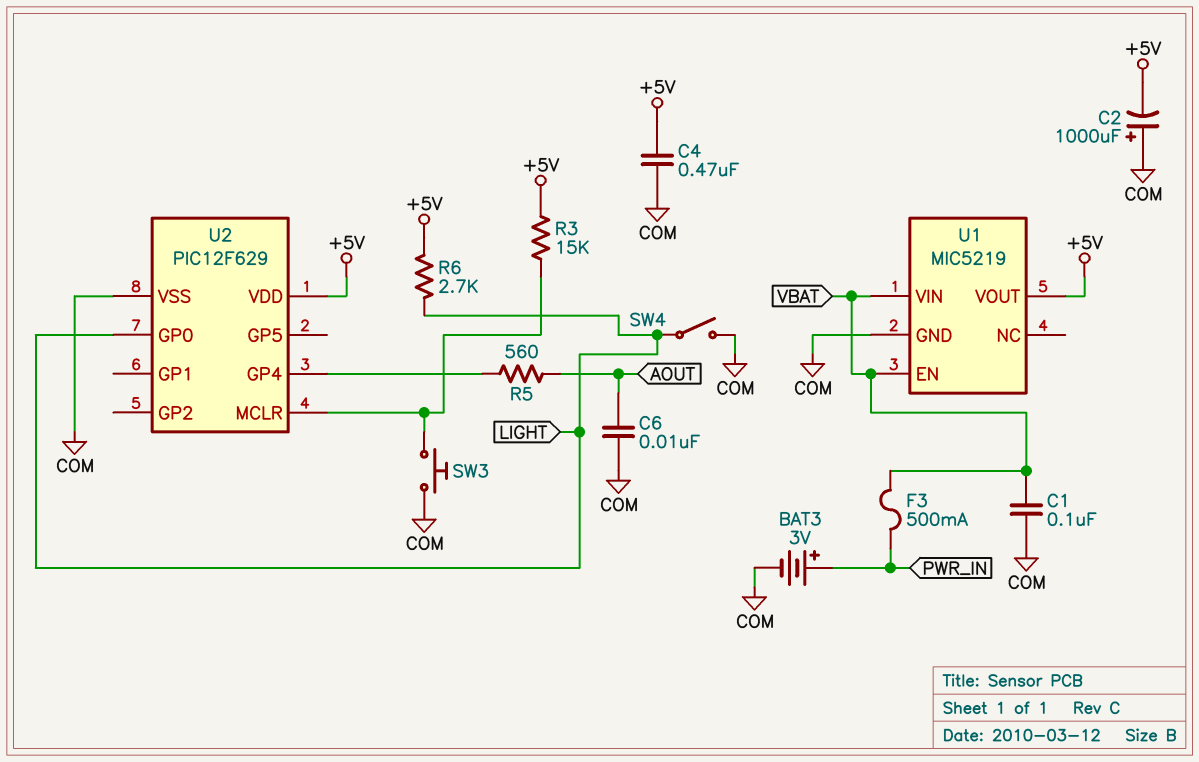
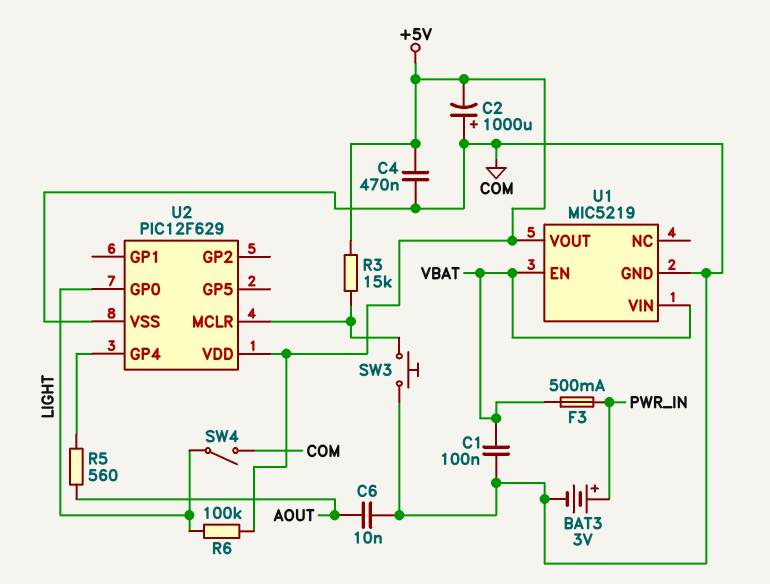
R6: 2.7k (+5V, LIGHT) -> 100k (+5V, LIGHT)

